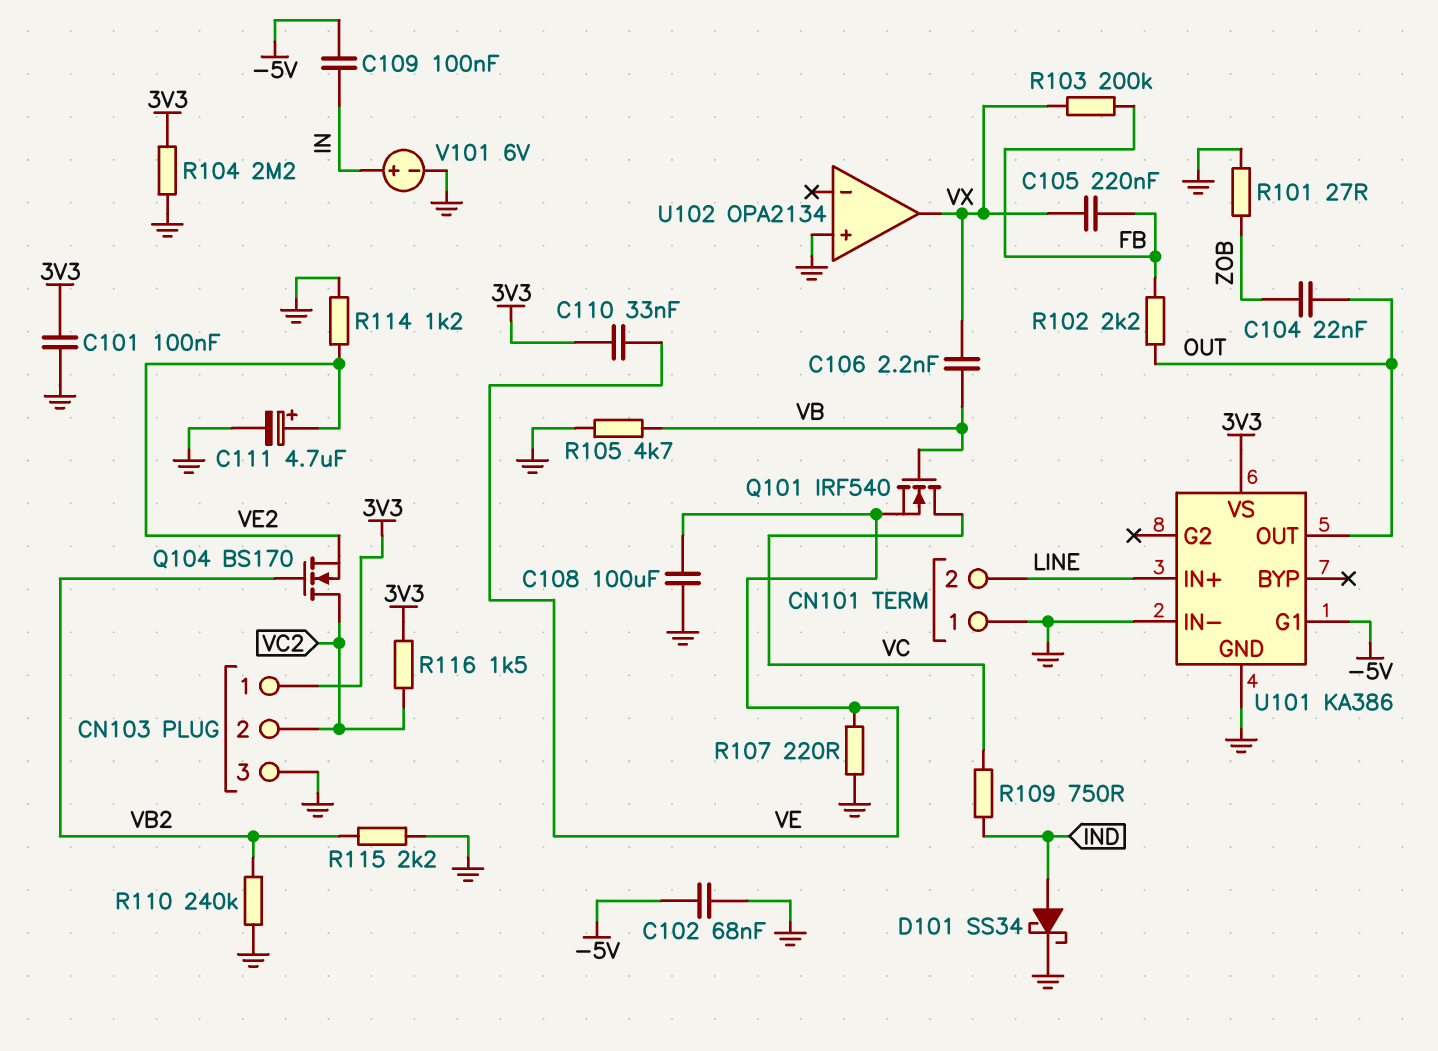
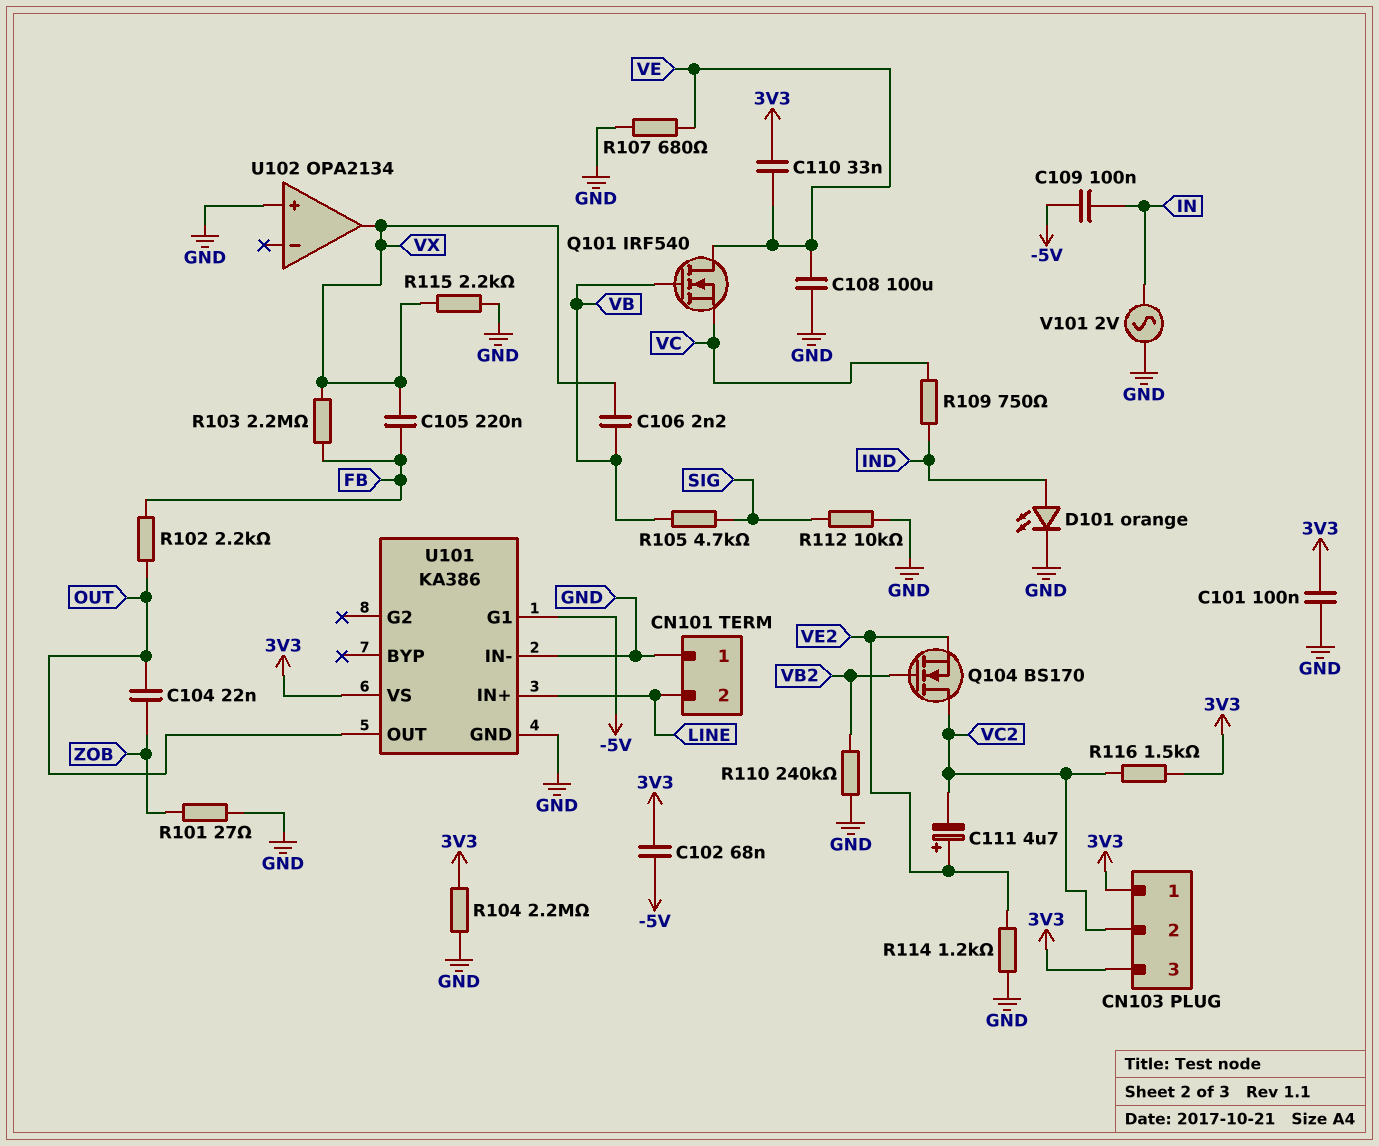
C102: 68nF (-5V, GND) -> 68nF (-5V, 3V3)
C111: 4.7uF (plus VE2, minus GND) -> 4.7uF (plus VE2, minus VC2)
CN103 pin 3: GND -> 3V3
D101: schottky SS34 (A IND, K GND) -> LED orange (A IND, K GND)
Q101: NMOS IRF540 (G VB, D VC, S VE) -> NMOS IRF540 (G VB, D VE, S VC)
R103: 200k (FB, VX) -> 2.2M (FB, VX)
R105: 4.7k (GND, VB) -> 4.7k (SIG, VB)
R107: 220 (GND, VE) -> 680 (GND, VE)
R112: none -> 10k (GND, SIG)
R115: 2.2k (GND, VB2) -> 2.2k (GND, VX)
V101: 6V (plus IN, minus GND) -> AC 2V (GND, IN)

